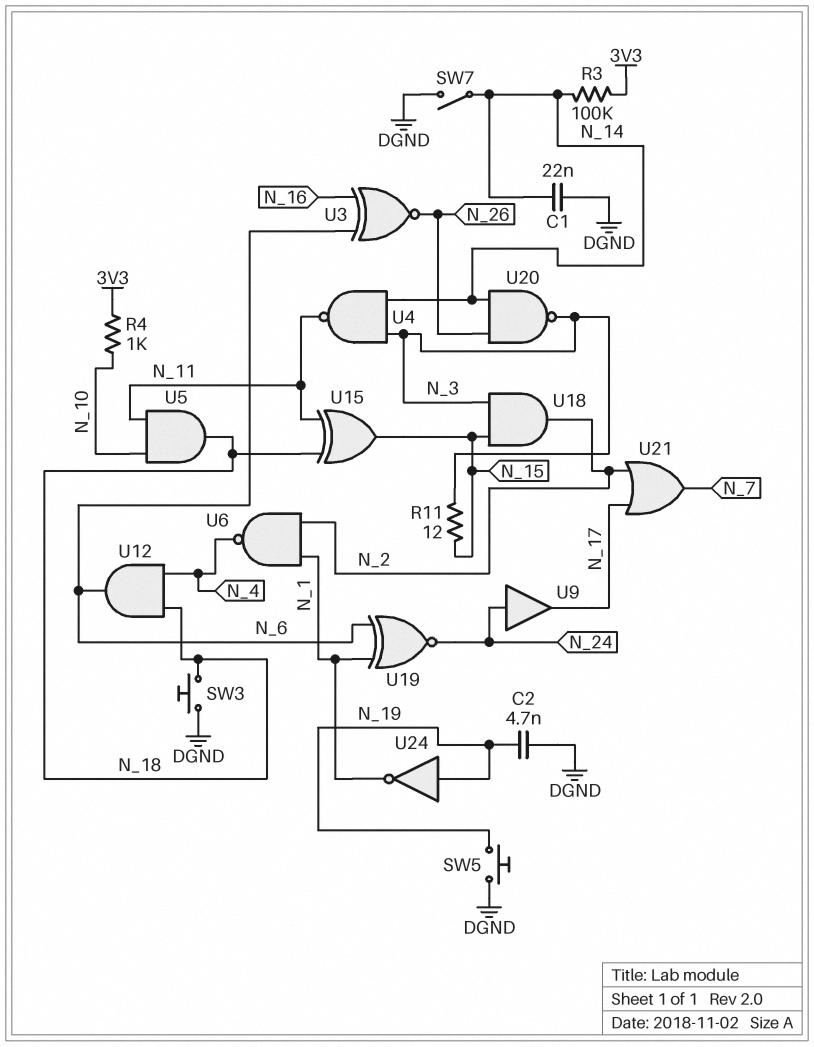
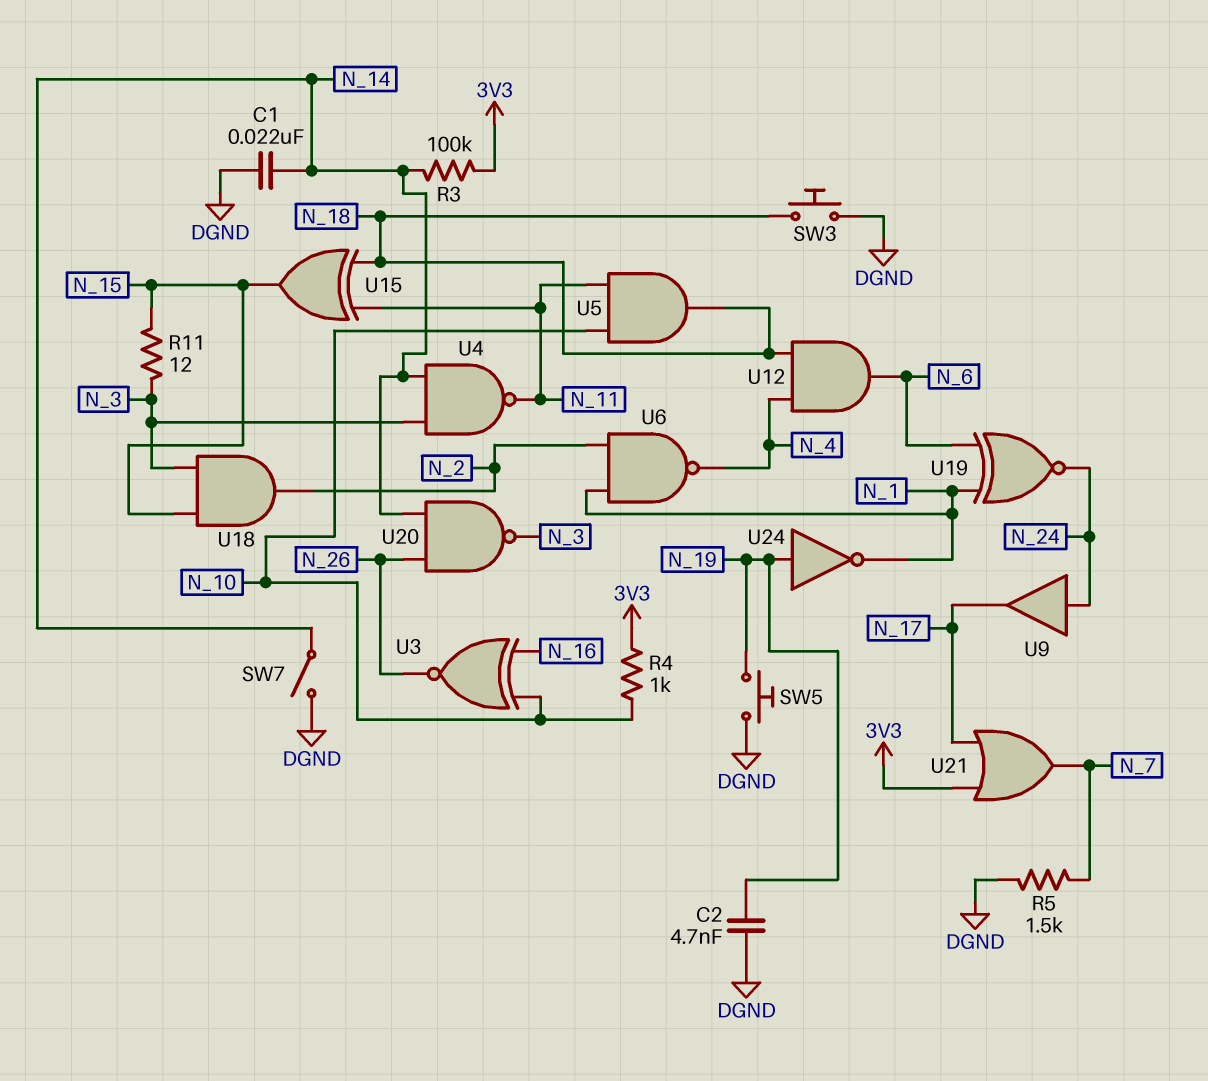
R5: none -> 1.5k (DGND, N_7)
U3: XNOR (in N_6, in N_16, out N_26) -> XNOR (in N_10, in N_16, out N_26)
U21: OR (in N_2, in N_17, out N_7) -> OR (in 3V3, in N_17, out N_7)

